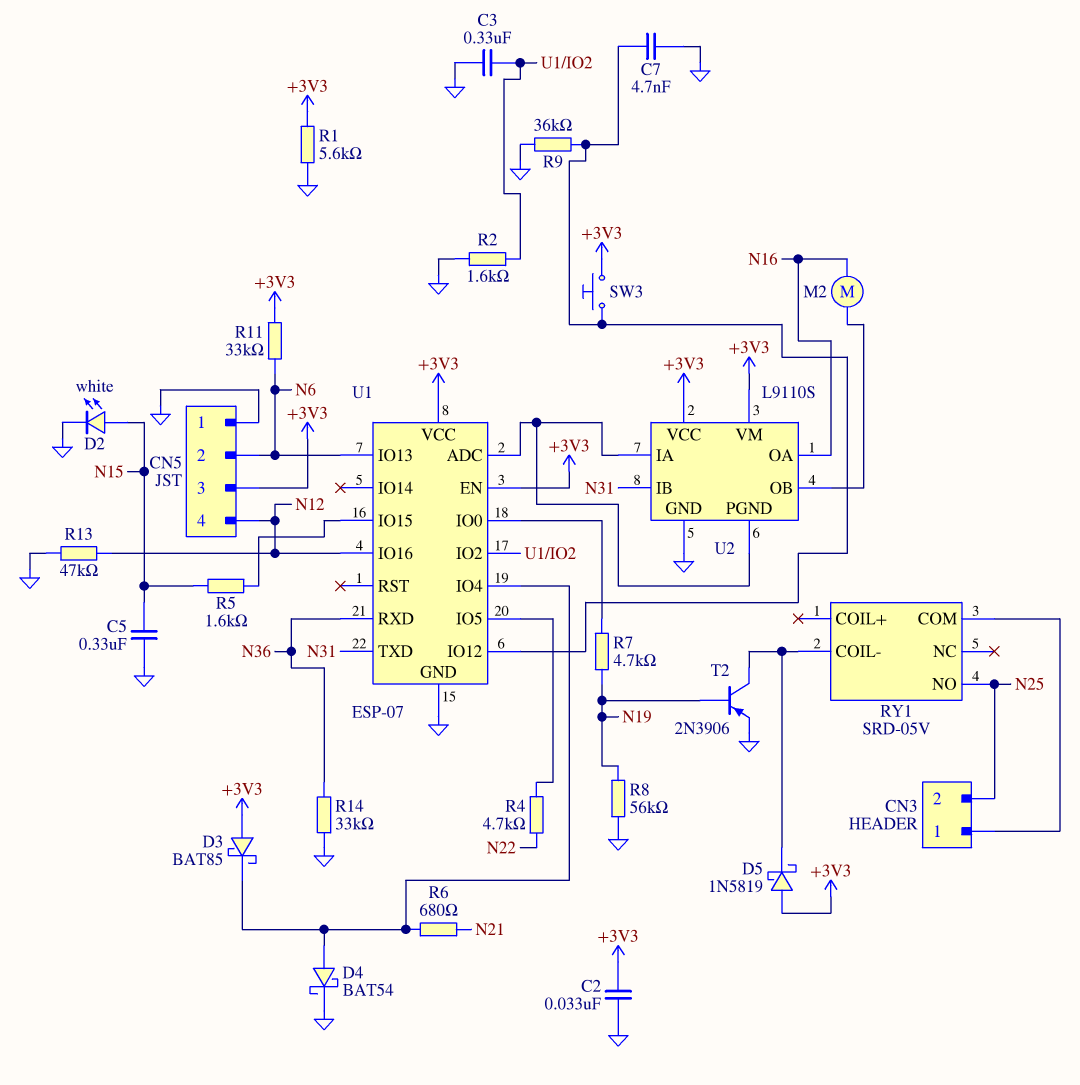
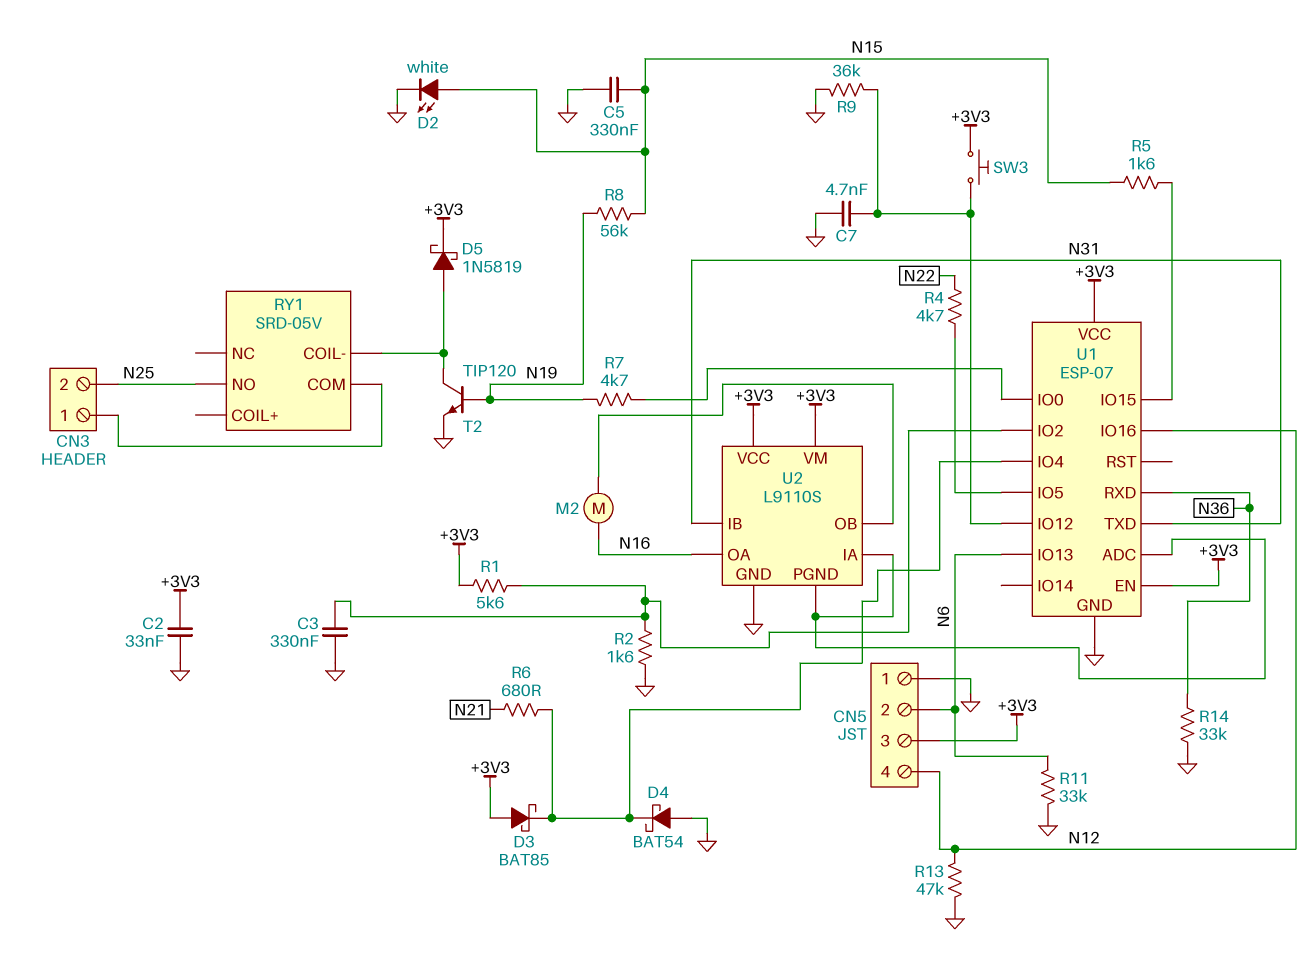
D4: schottky BAT54 (A U1/IO4, K GND) -> schottky BAT54 (A GND, K U1/IO4)
D5: schottky 1N5819 (A +3V3, K RY1/COIL-) -> schottky 1N5819 (A RY1/COIL-, K +3V3)
R1: 5.6k (+3V3, GND) -> 5.6k (+3V3, U1/IO2)
R8: 56k (GND, N19) -> 56k (N15, N19)
R11: 33k (+3V3, N6) -> 33k (GND, N6)
T2: PNP 2N3906 (B N19, C RY1/COIL-, E GND) -> NPN TIP120 (B N19, C RY1/COIL-, E GND)

